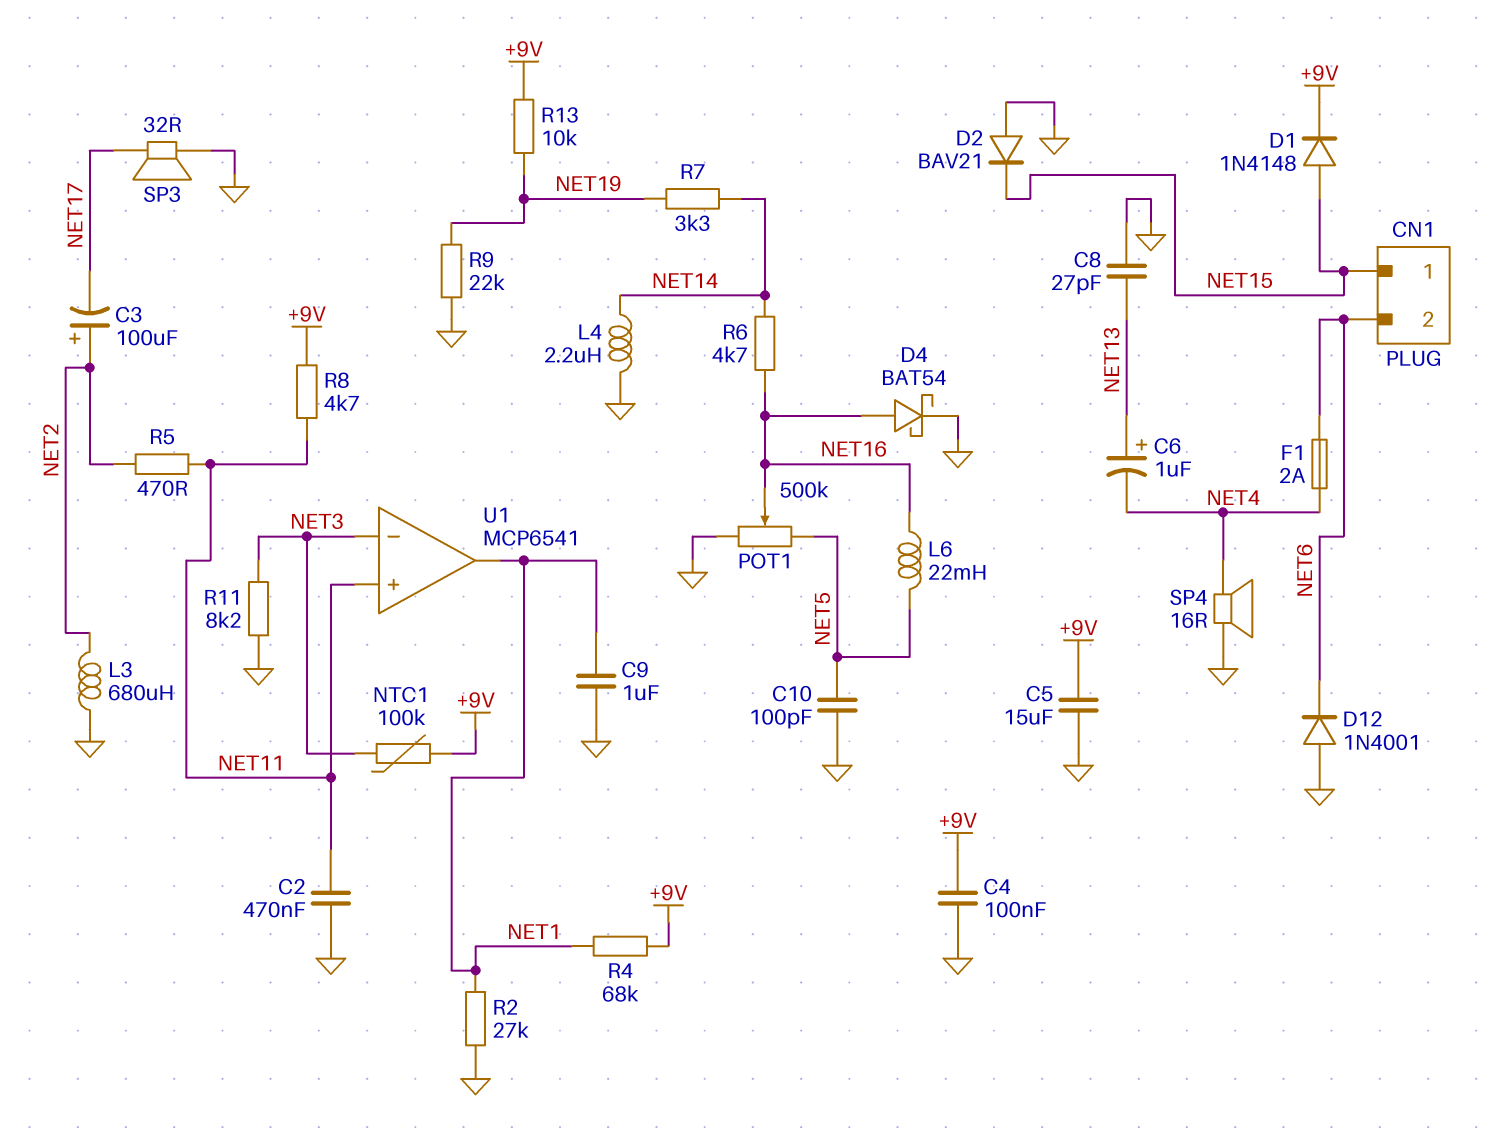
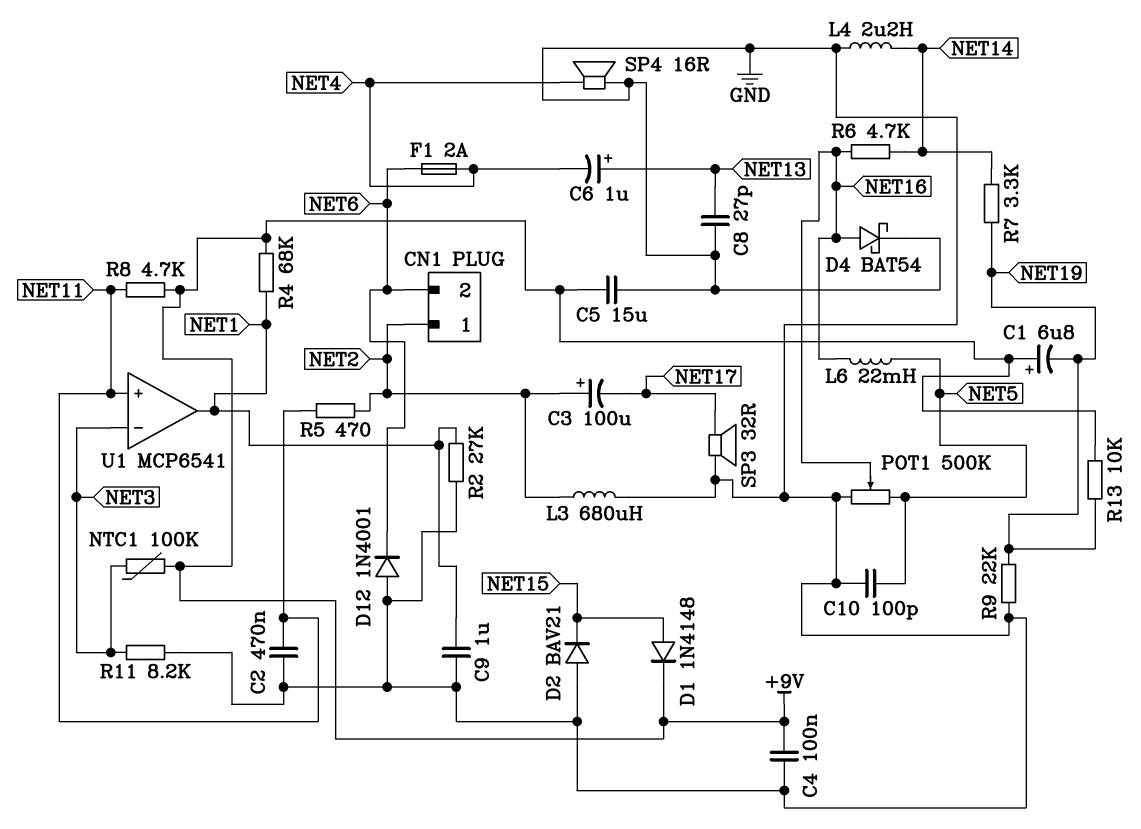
C1: none -> 6.8uF (plus +9V, minus NET19)
CN1 pin 1: NET15 -> NET2

